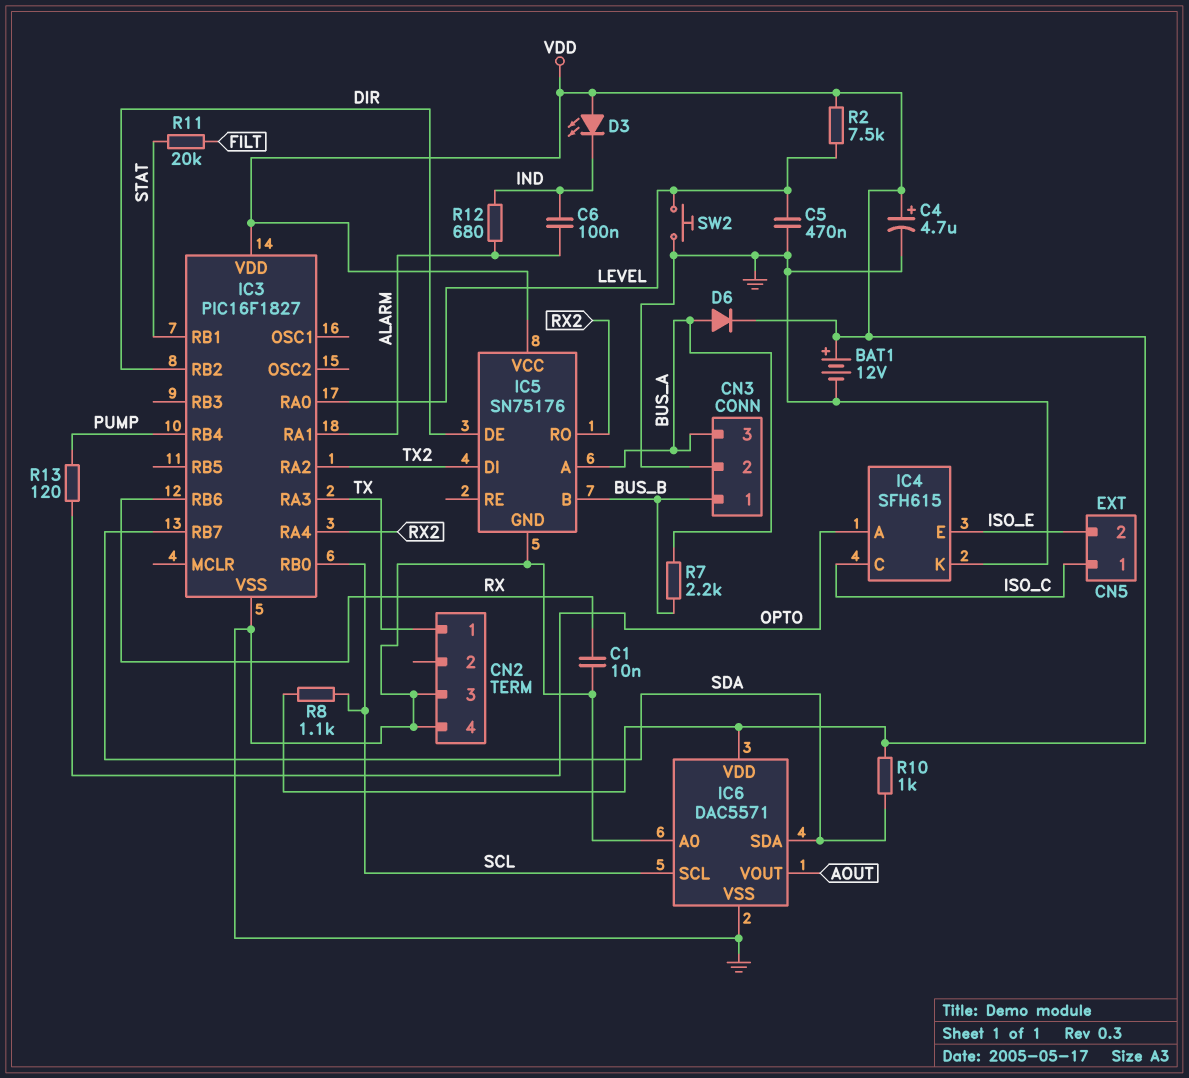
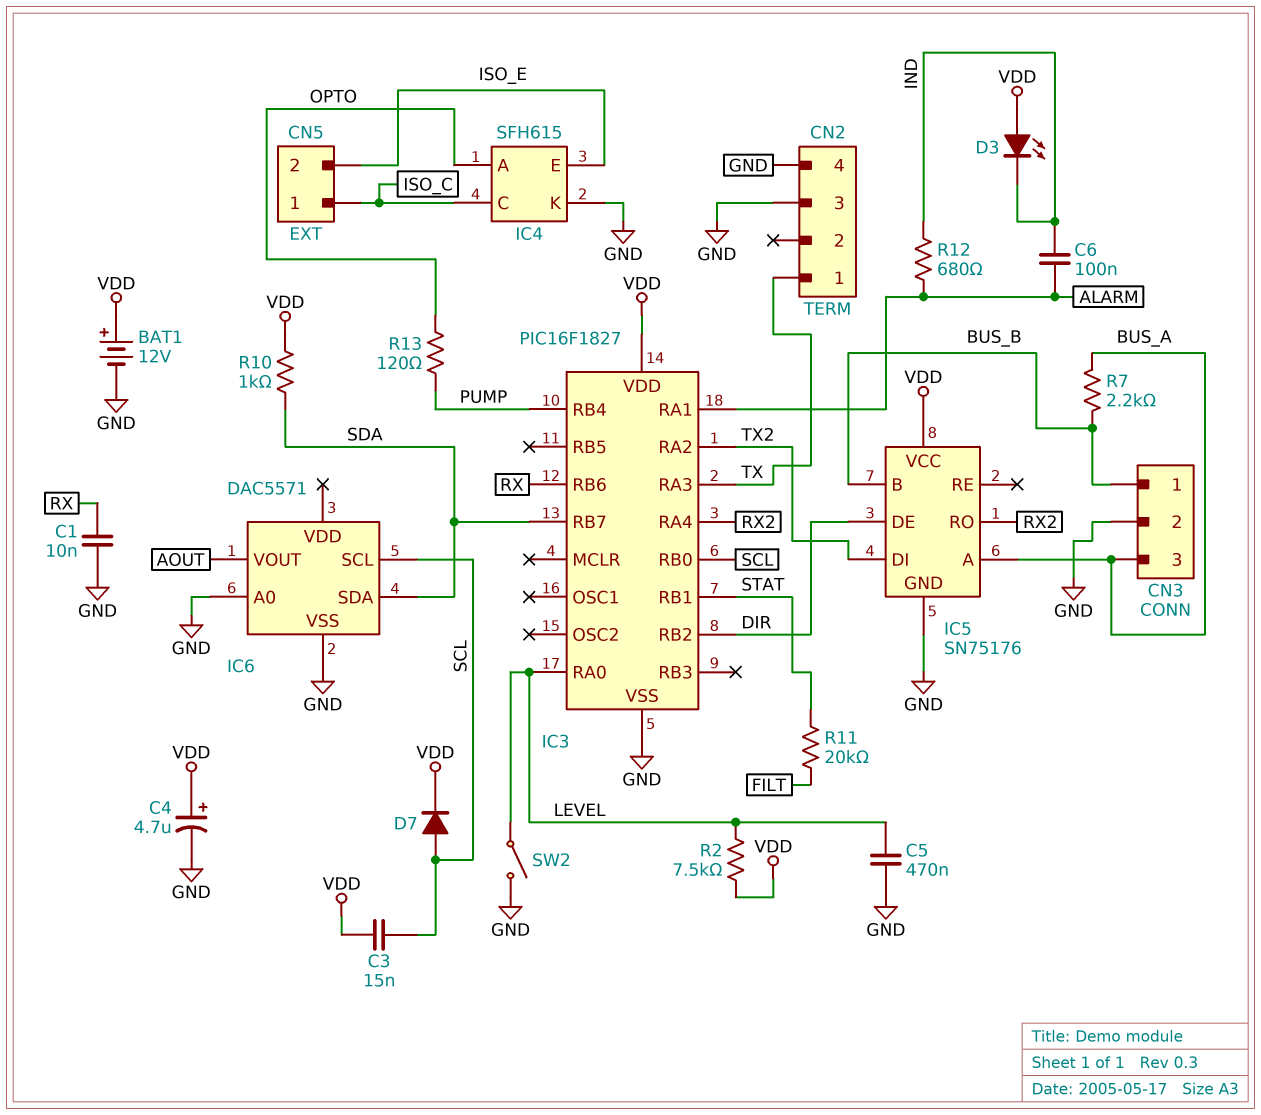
C3: none -> 15nF (SCL, VDD)
D6: diode (A BUS_A, K VDD) -> none
D7: none -> diode (A SCL, K VDD)
IC6 pin VDD: VDD -> none
R8: 1.1k (SCL, VDD) -> none
SW2: button (GND, LEVEL) -> switch (GND, LEVEL)

